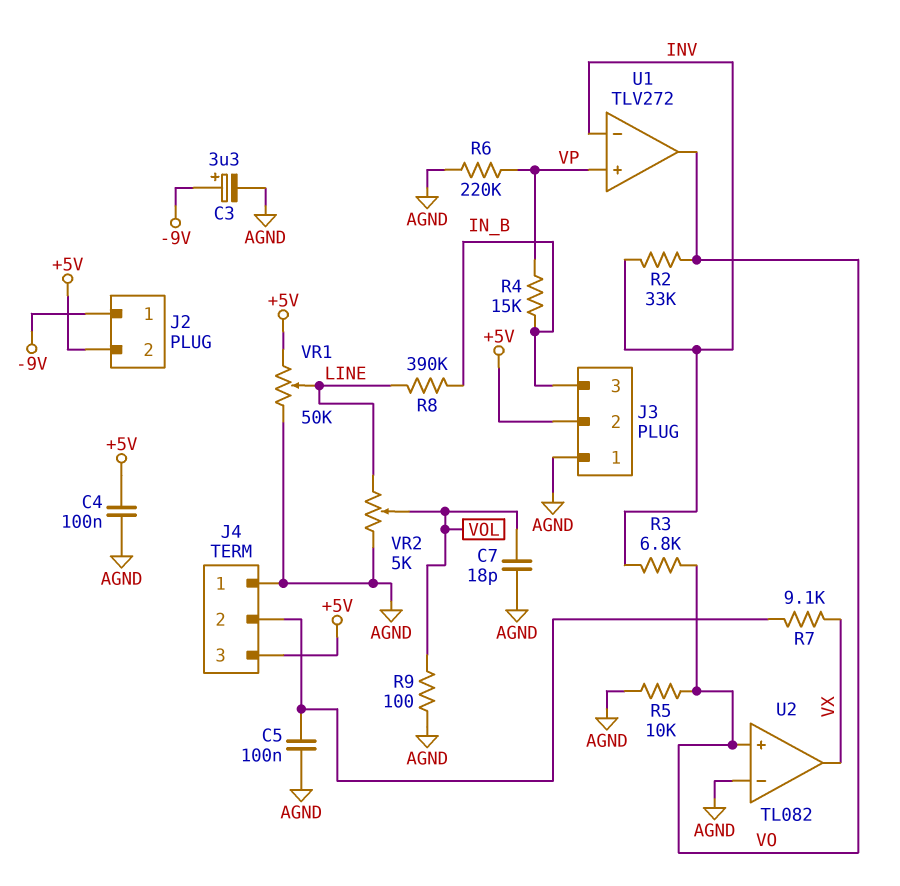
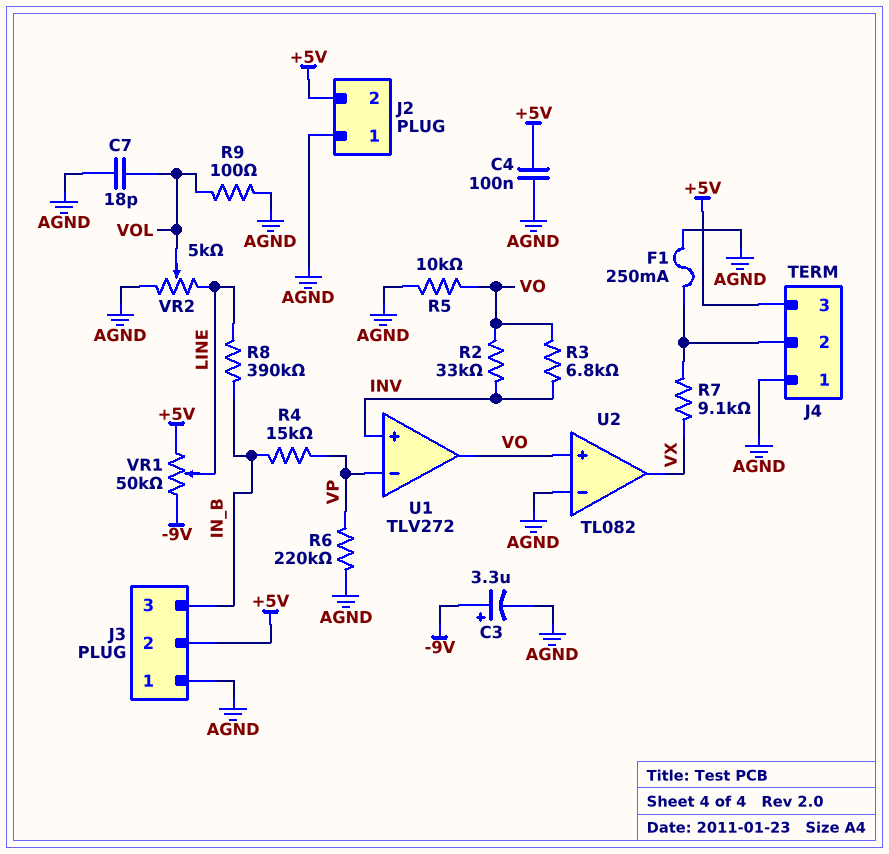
C5: 100nF (AGND, J4/2) -> none
F1: none -> 250mA (AGND, J4/2)
J2 pin 1: -9V -> AGND
U1 pin in+: VP -> INV
U1 pin in-: INV -> VP
VR1: 50k (+5V, AGND, wiper LINE) -> 50k (+5V, -9V, wiper LINE)

